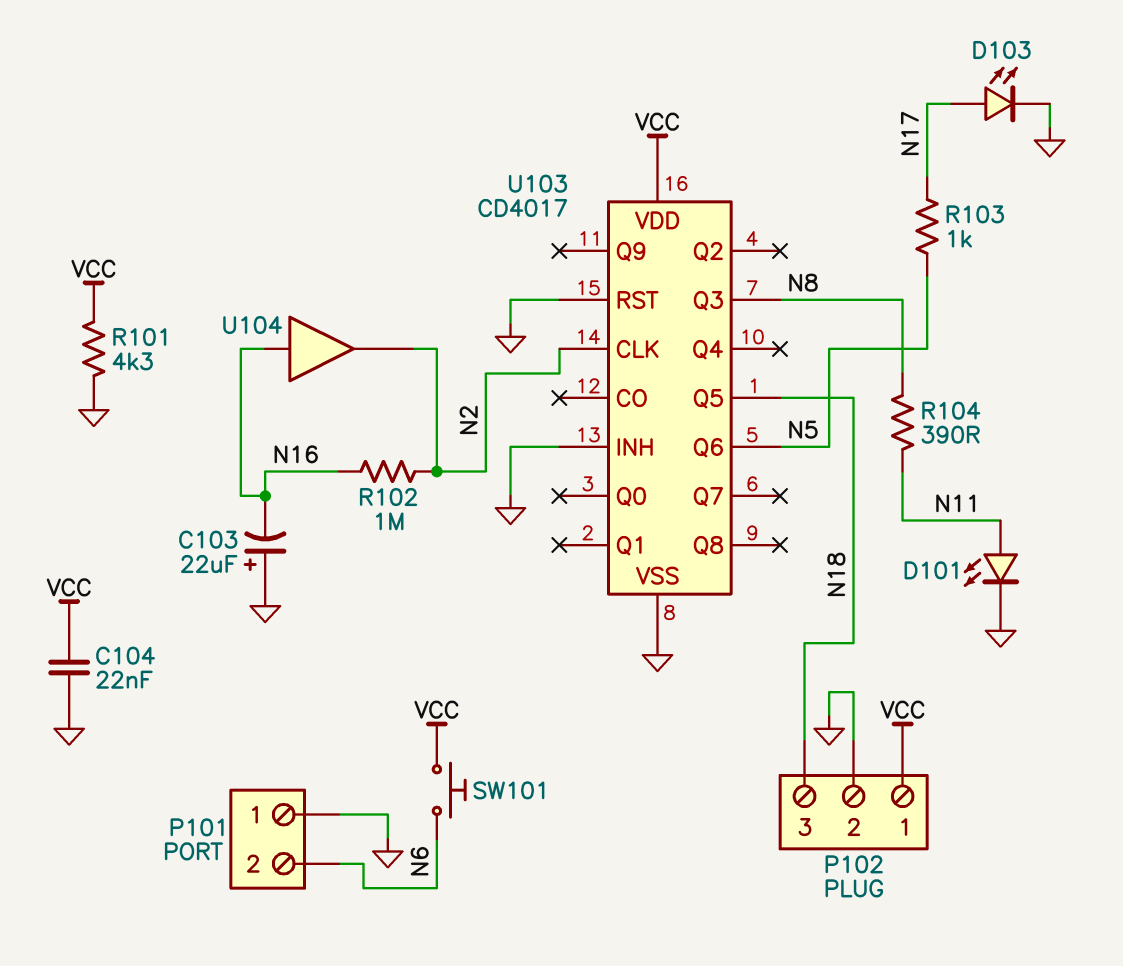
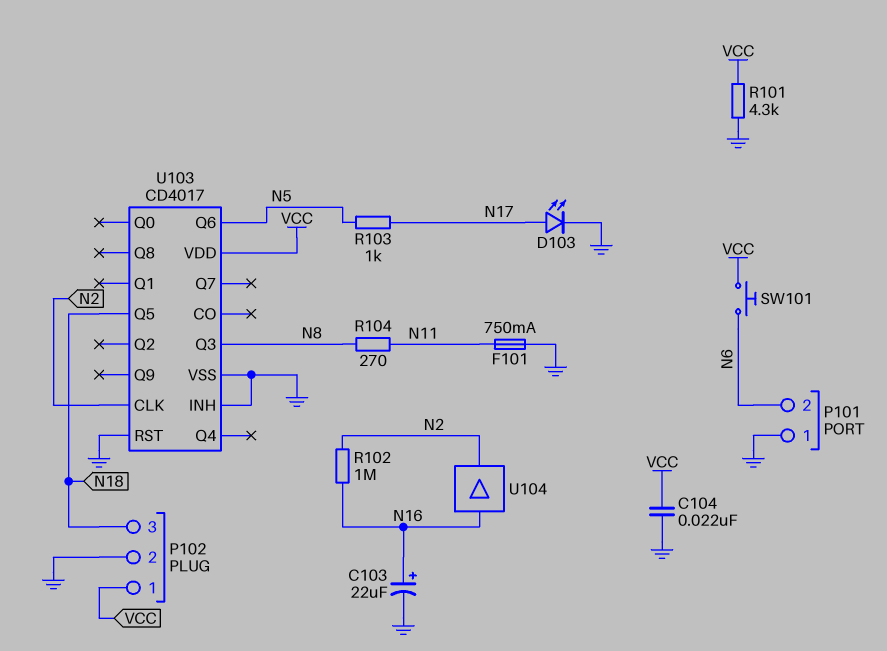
C103: 22uF (plus GND, minus N16) -> 22uF (plus N16, minus GND)
D101: LED (A N11, K GND) -> none
F101: none -> 750mA (GND, N11)
R104: 390 (N8, N11) -> 270 (N8, N11)

